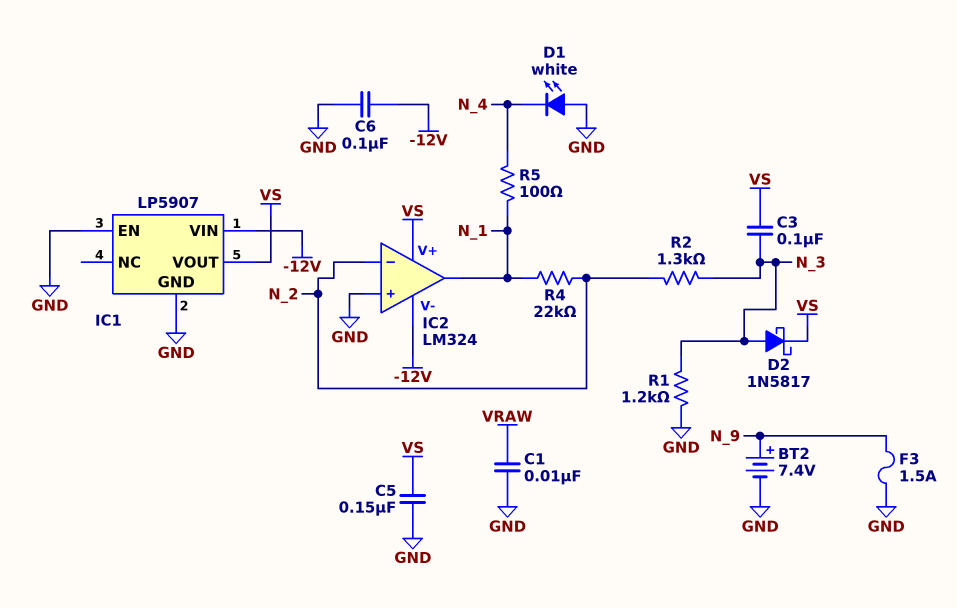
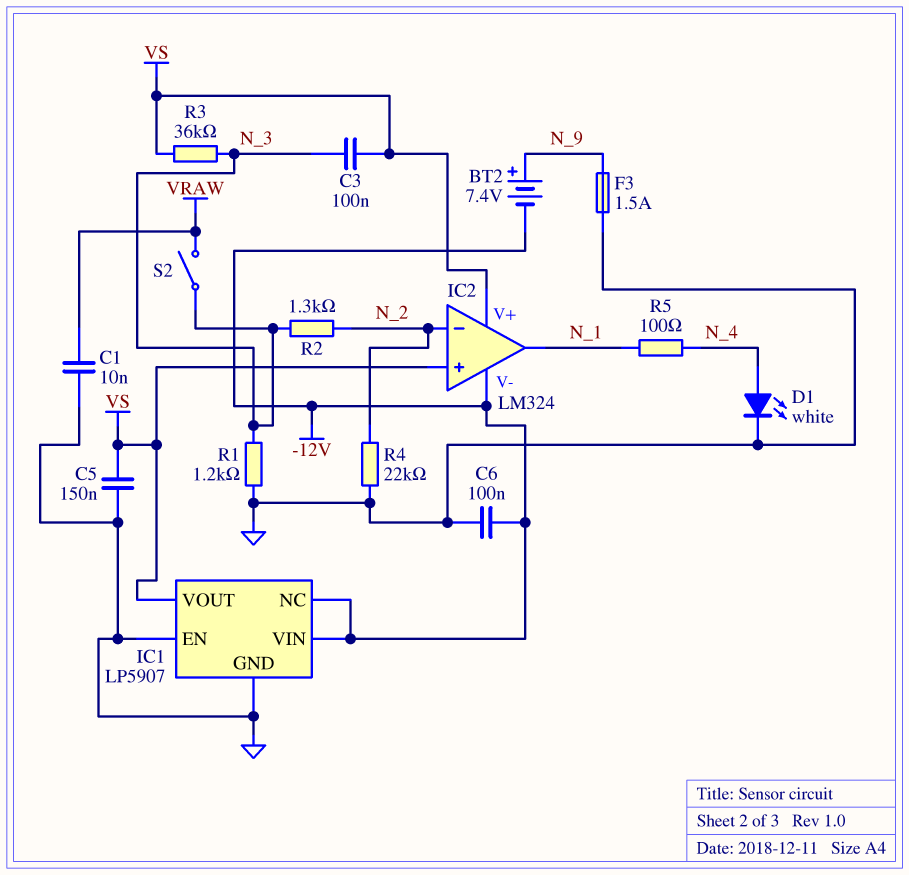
BT2: 7.4V (plus N_9, minus GND) -> 7.4V (plus N_9, minus -12V)
D1: LED white (A GND, K N_4) -> LED white (A N_4, K GND)
D2: schottky 1N5817 (A N_3, K VS) -> none
IC1 pin NC: none -> -12V
IC2 pin in+: GND -> VS
R3: none -> 36k (N_3, VS)
R4: 22k (N_1, N_2) -> 22k (GND, N_2)
S2: none -> switch (N_3, VRAW)

